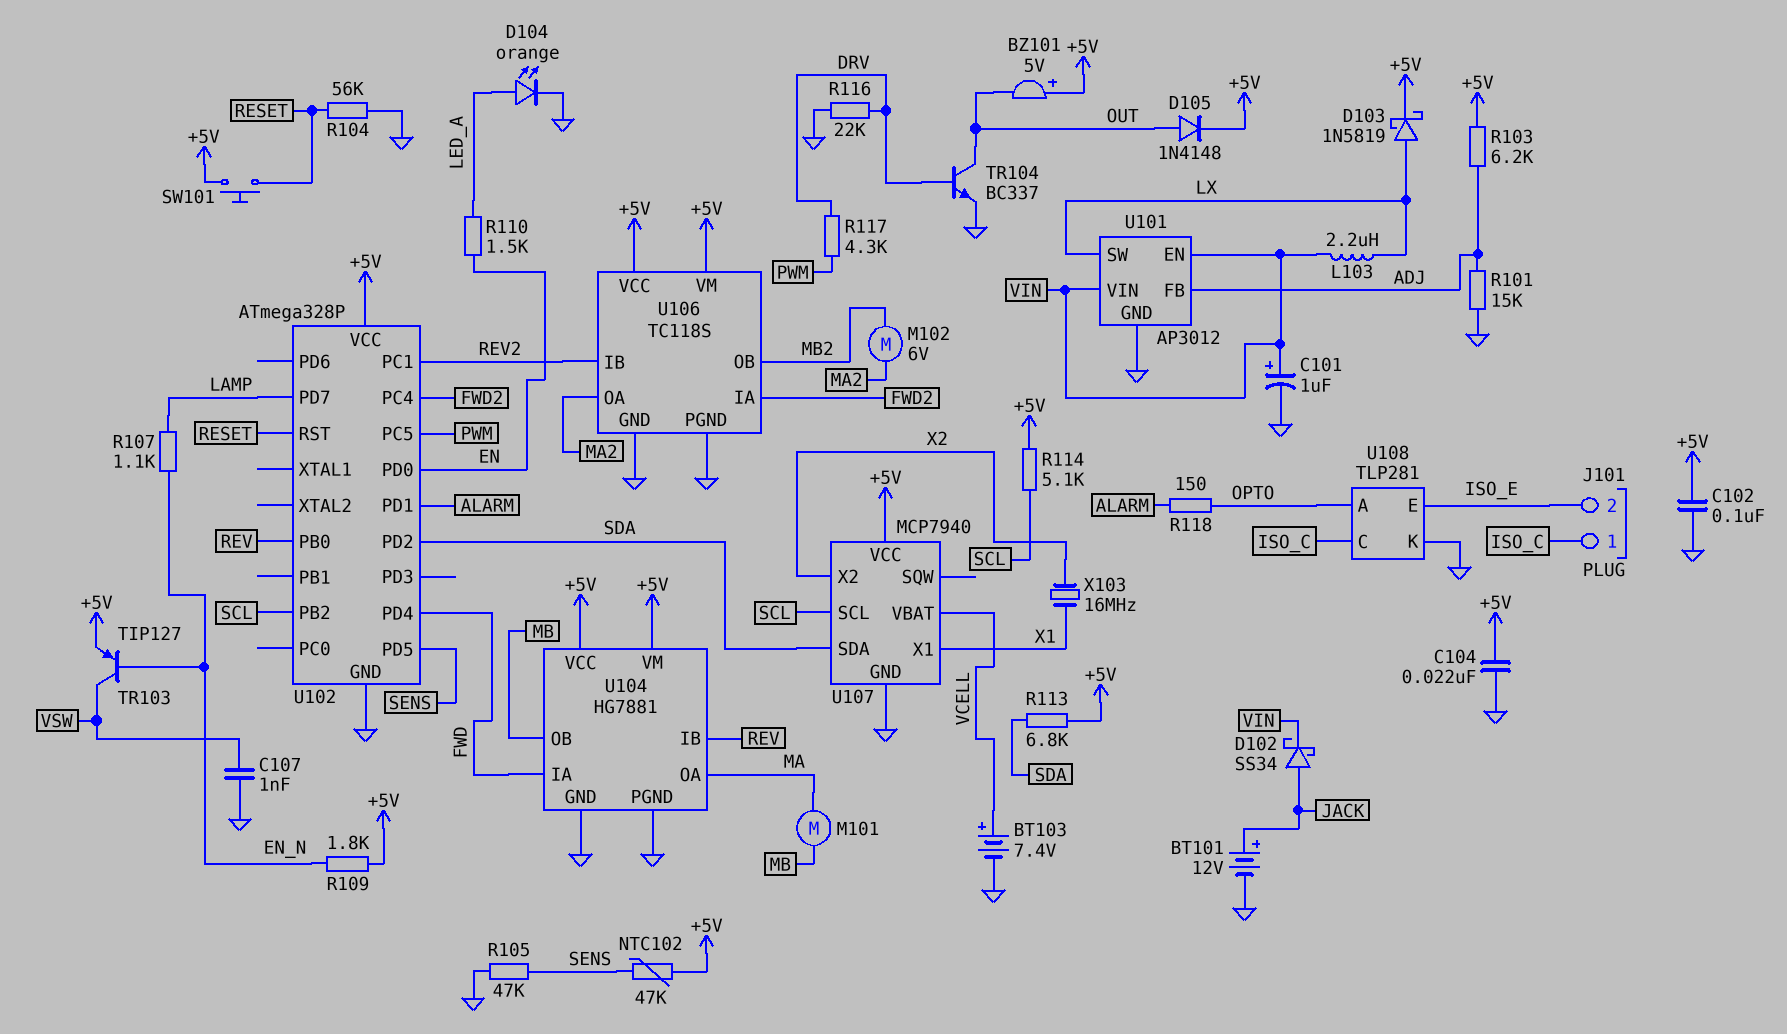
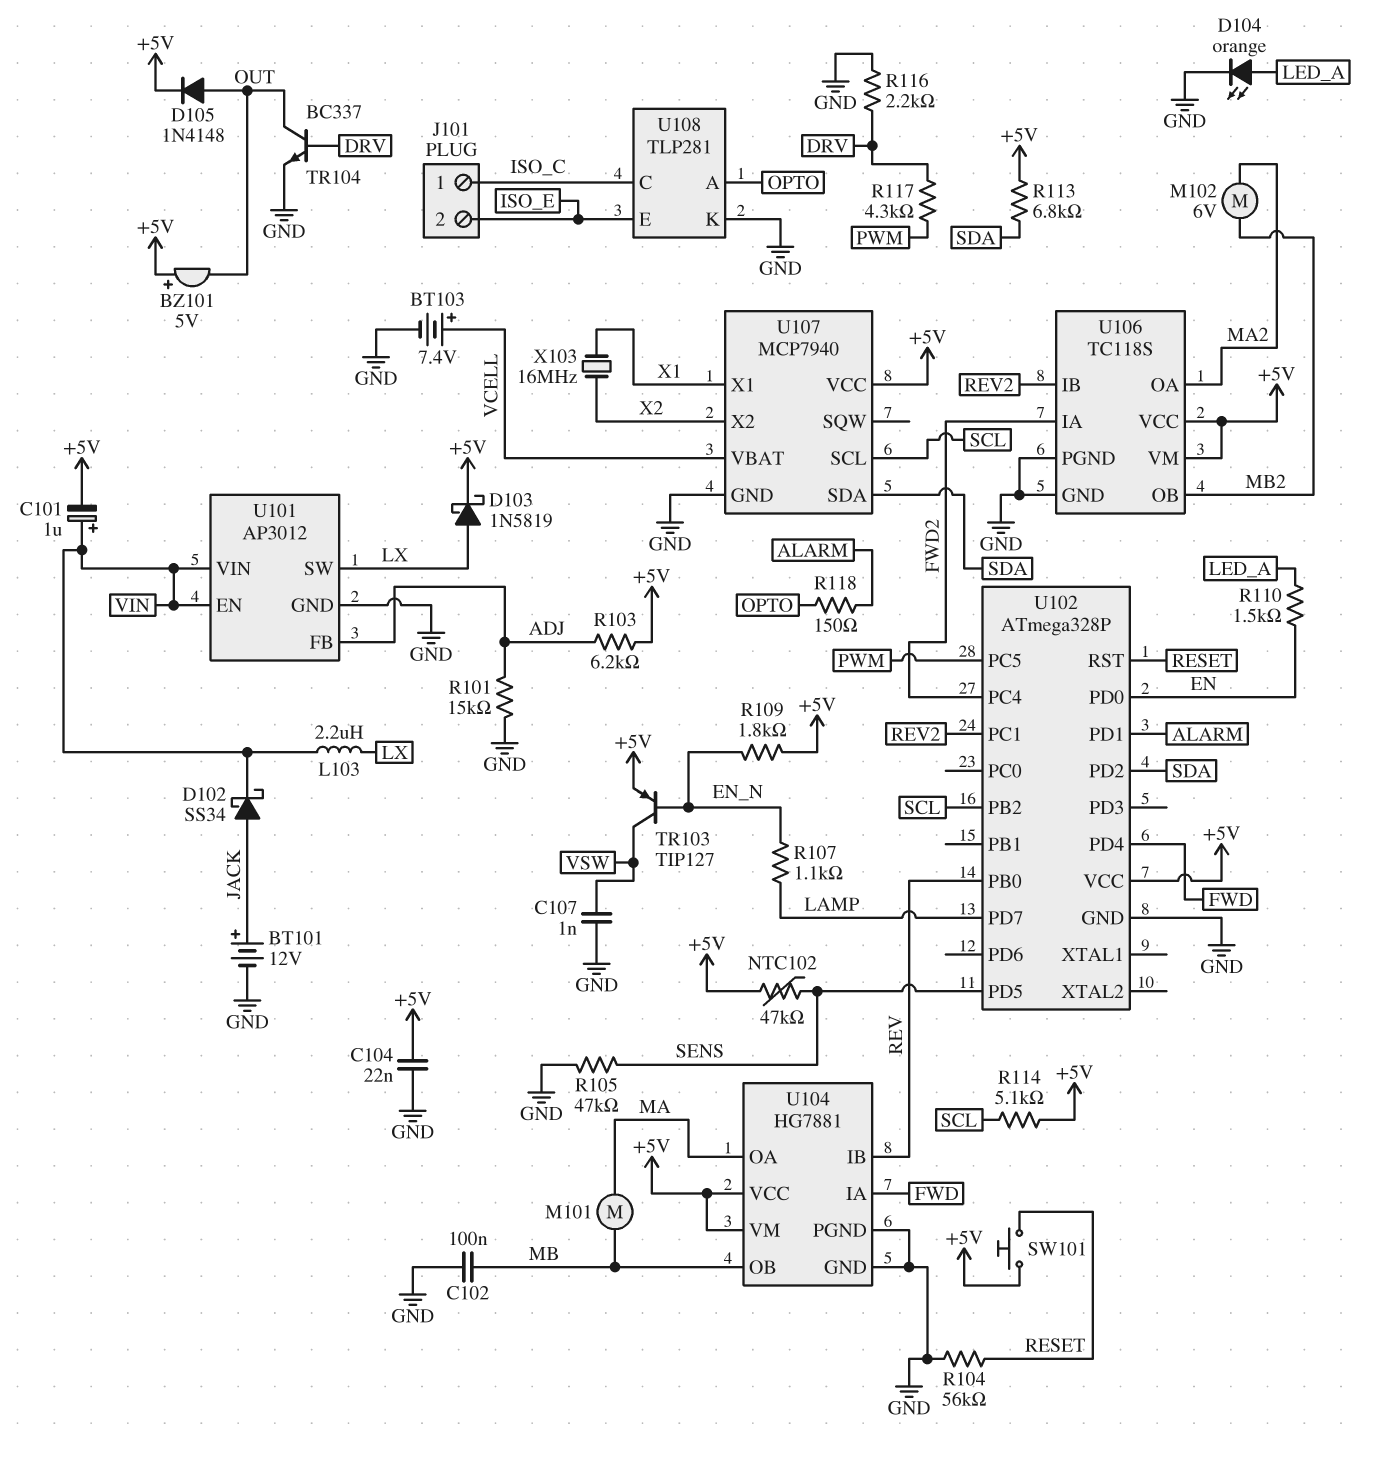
C101: 1uF (plus VIN, minus GND) -> 1uF (plus VIN, minus +5V)
C102: 100nF (+5V, GND) -> 100nF (GND, MB)
R116: 22k (DRV, GND) -> 2.2k (DRV, GND)

